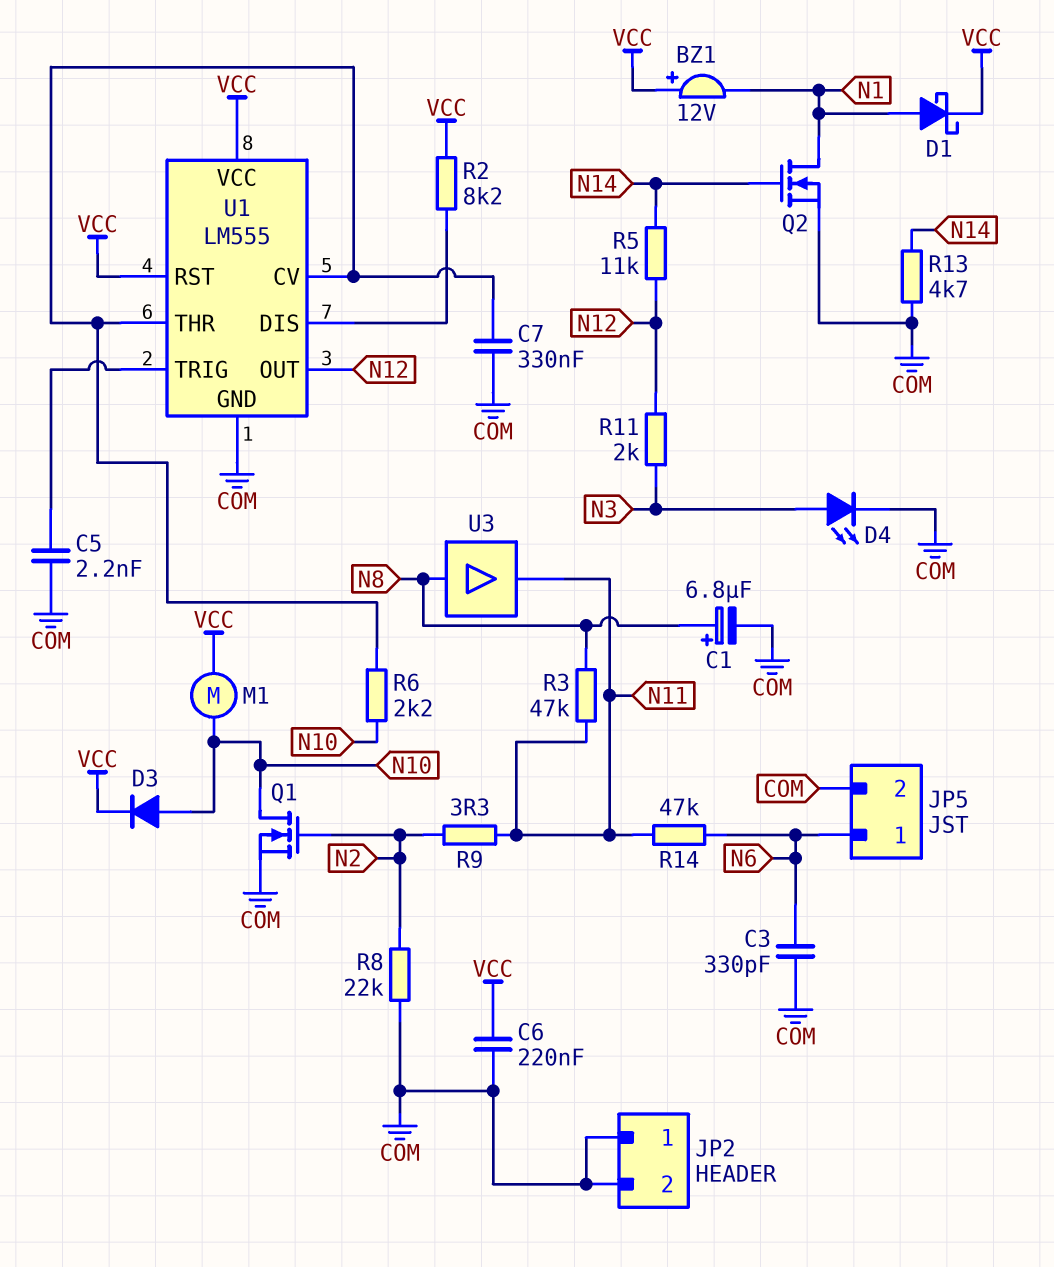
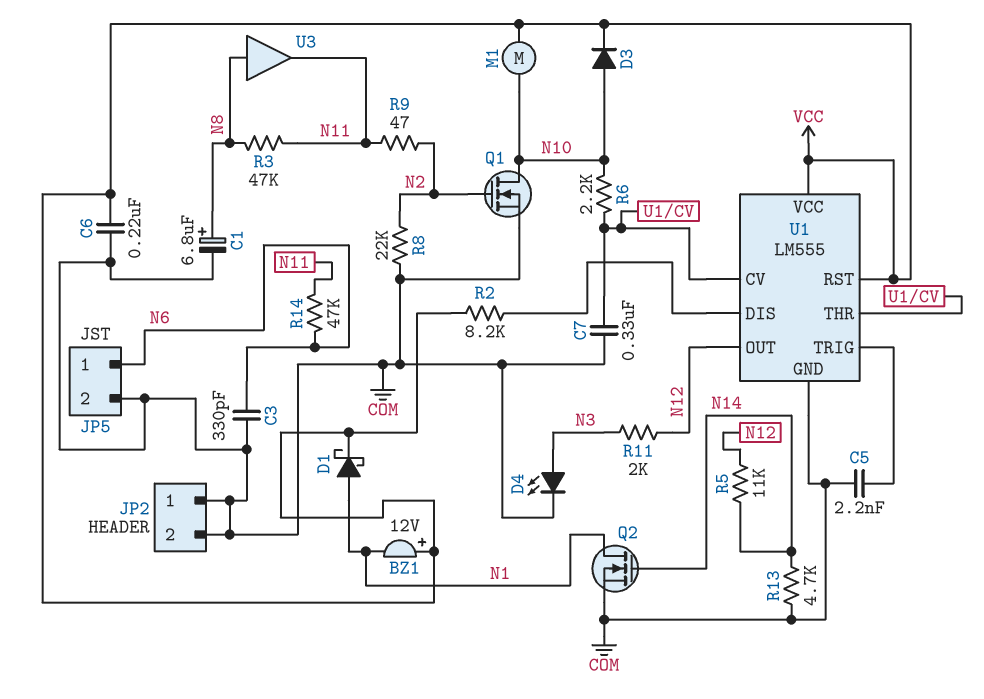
R9: 3.3 (N2, N11) -> 47 (N2, N11)

